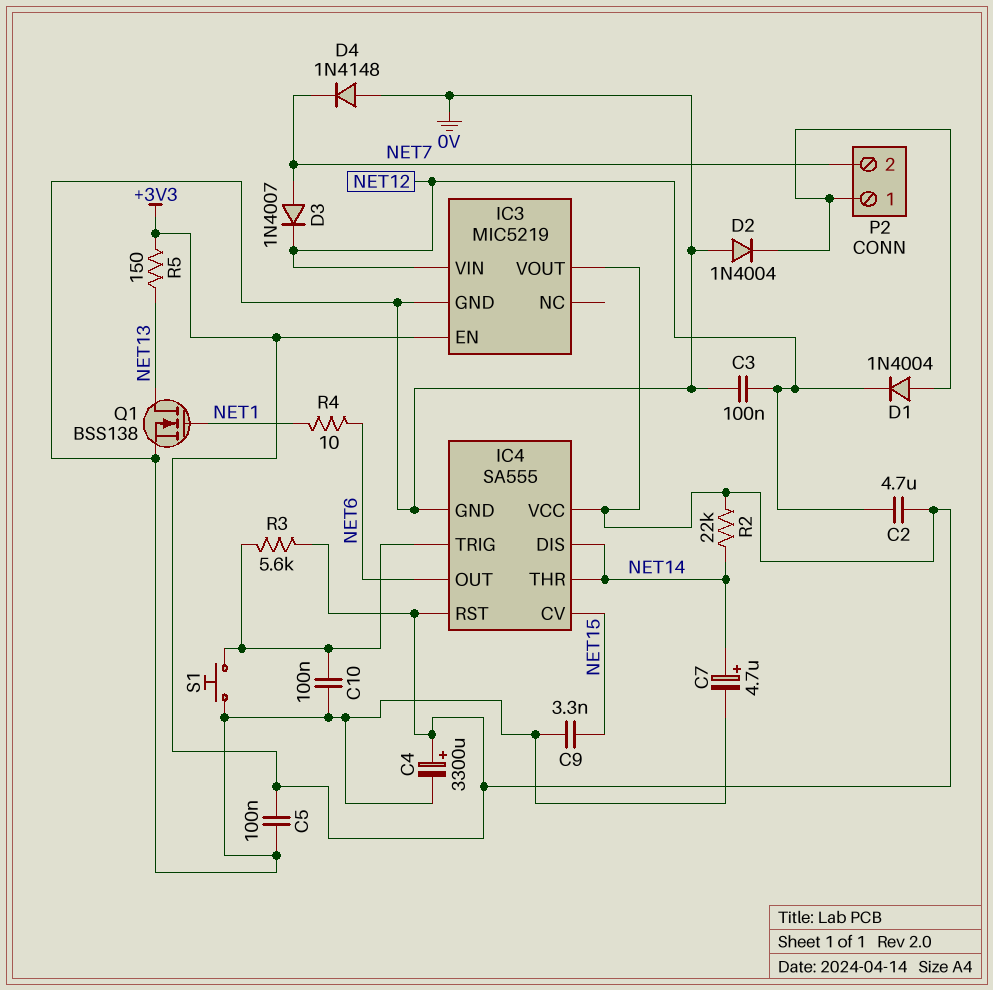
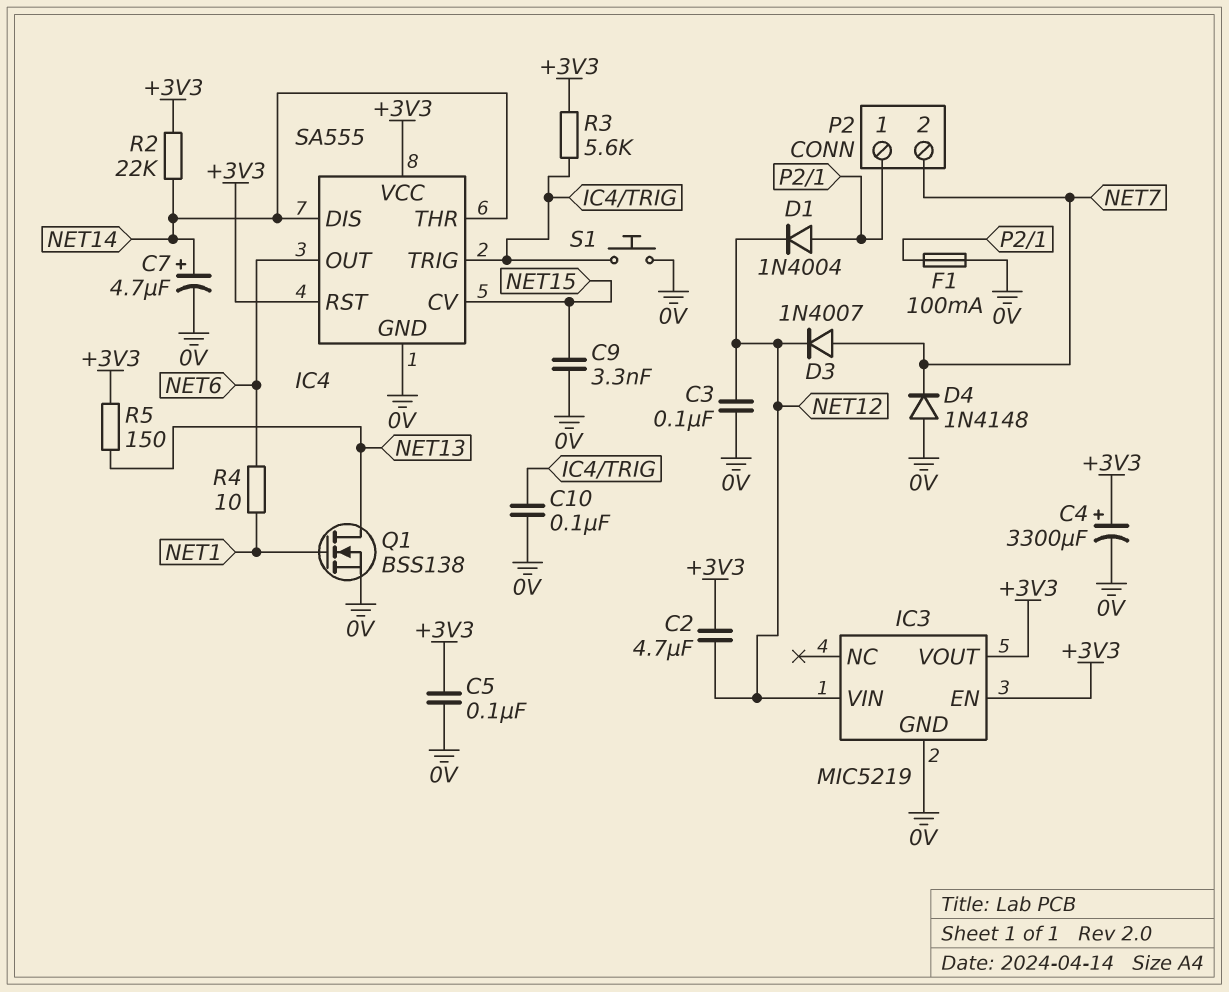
D2: diode 1N4004 (A 0V, K P2/1) -> none
F1: none -> 100mA (0V, P2/1)

